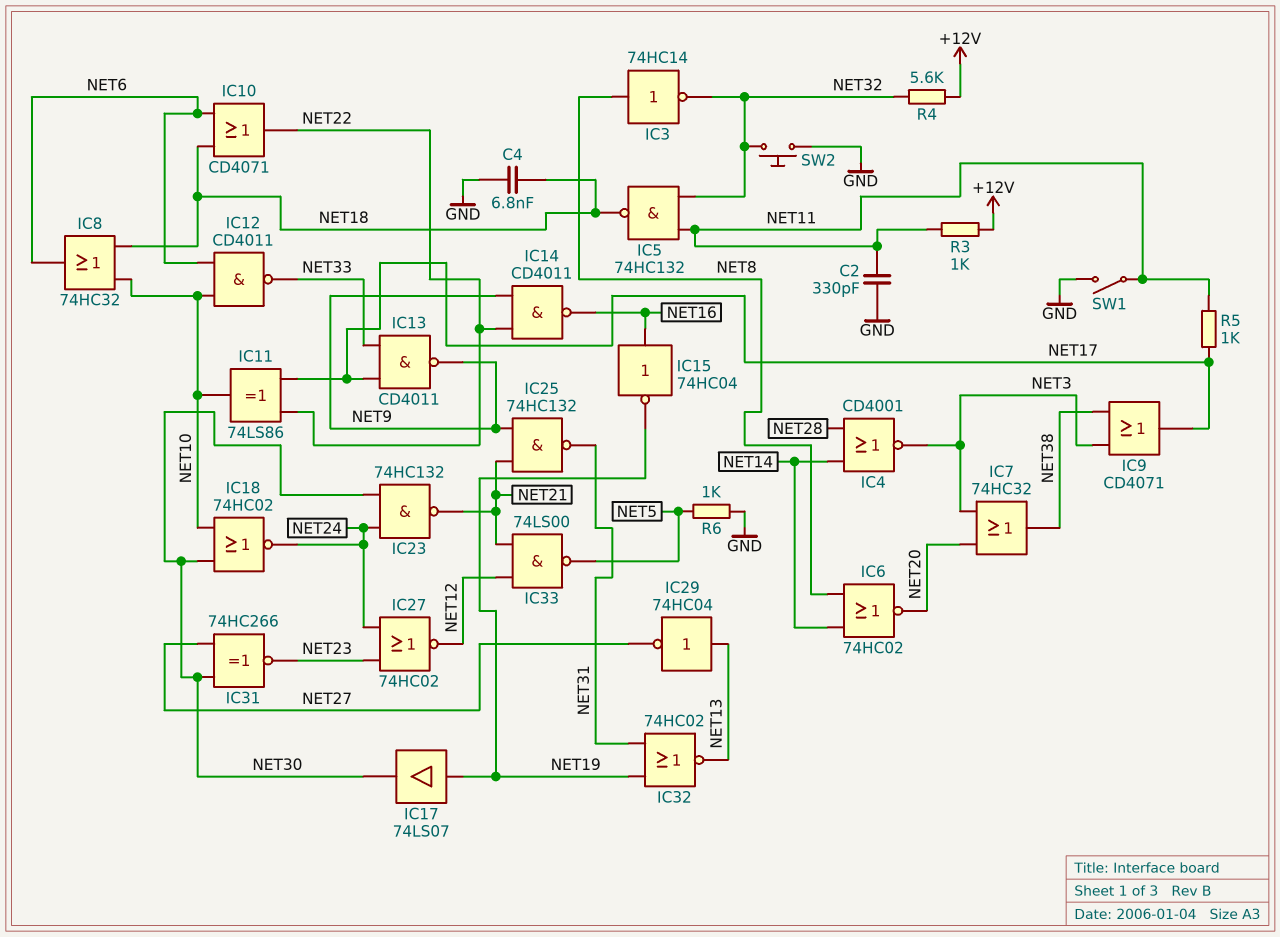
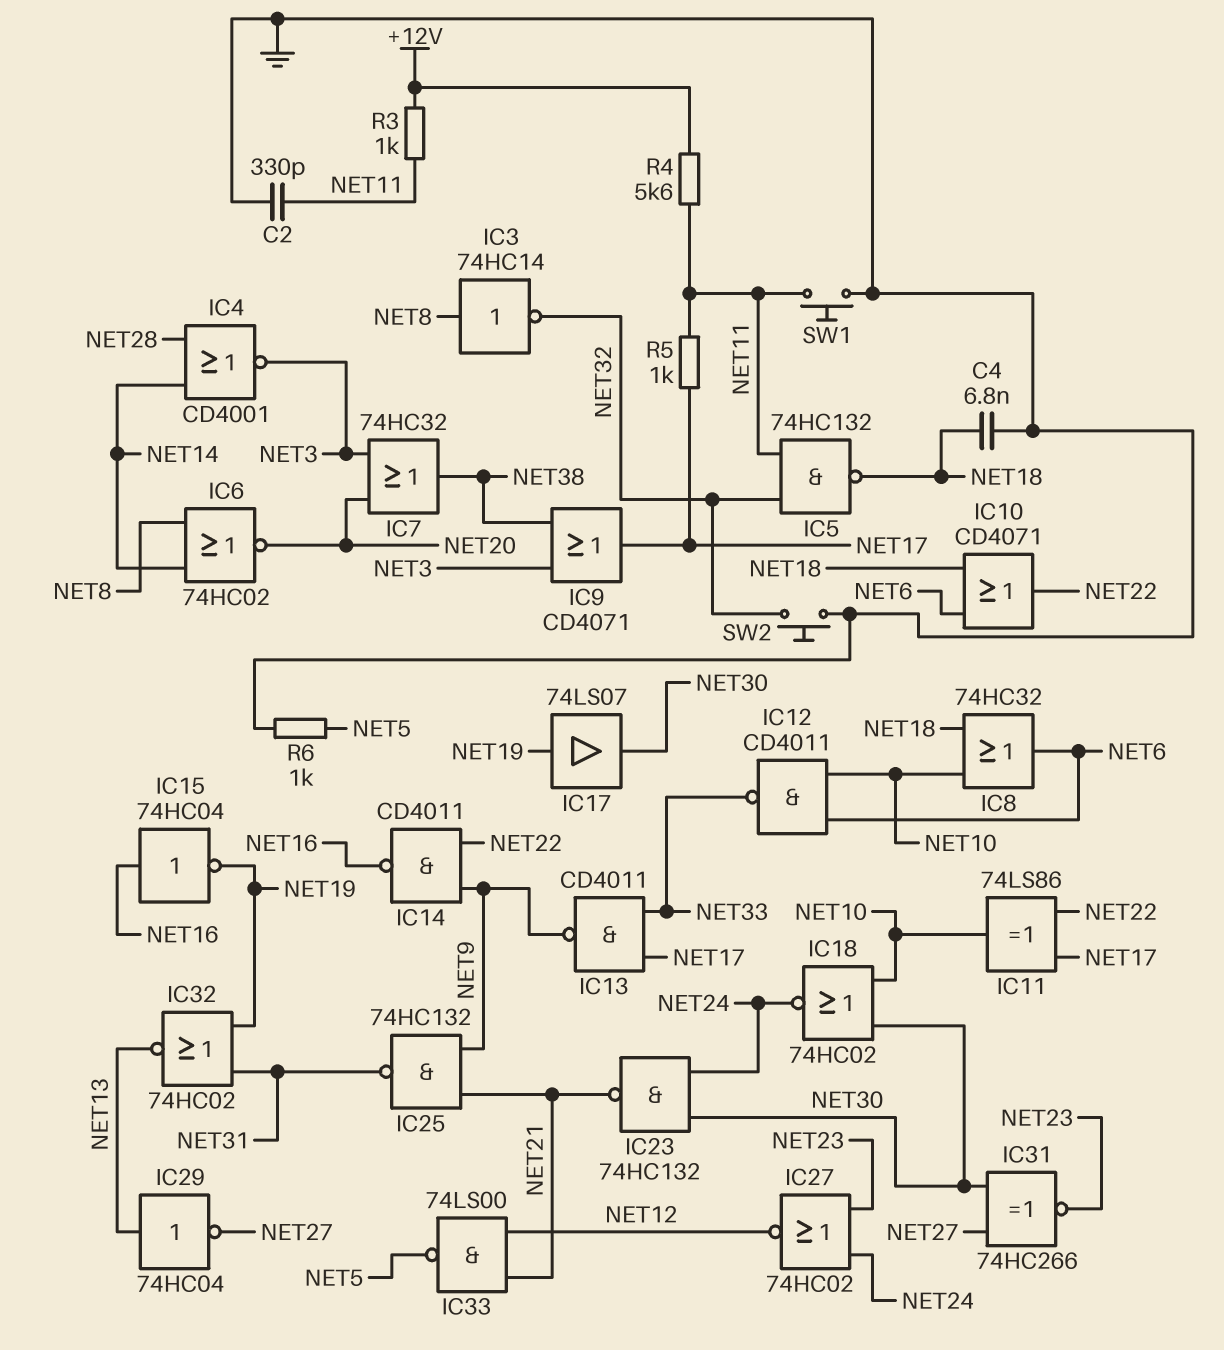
R4: 5.6k (+12V, NET32) -> 5.6k (+12V, NET11)
SW1: switch (GND, NET11) -> button (GND, NET11)

